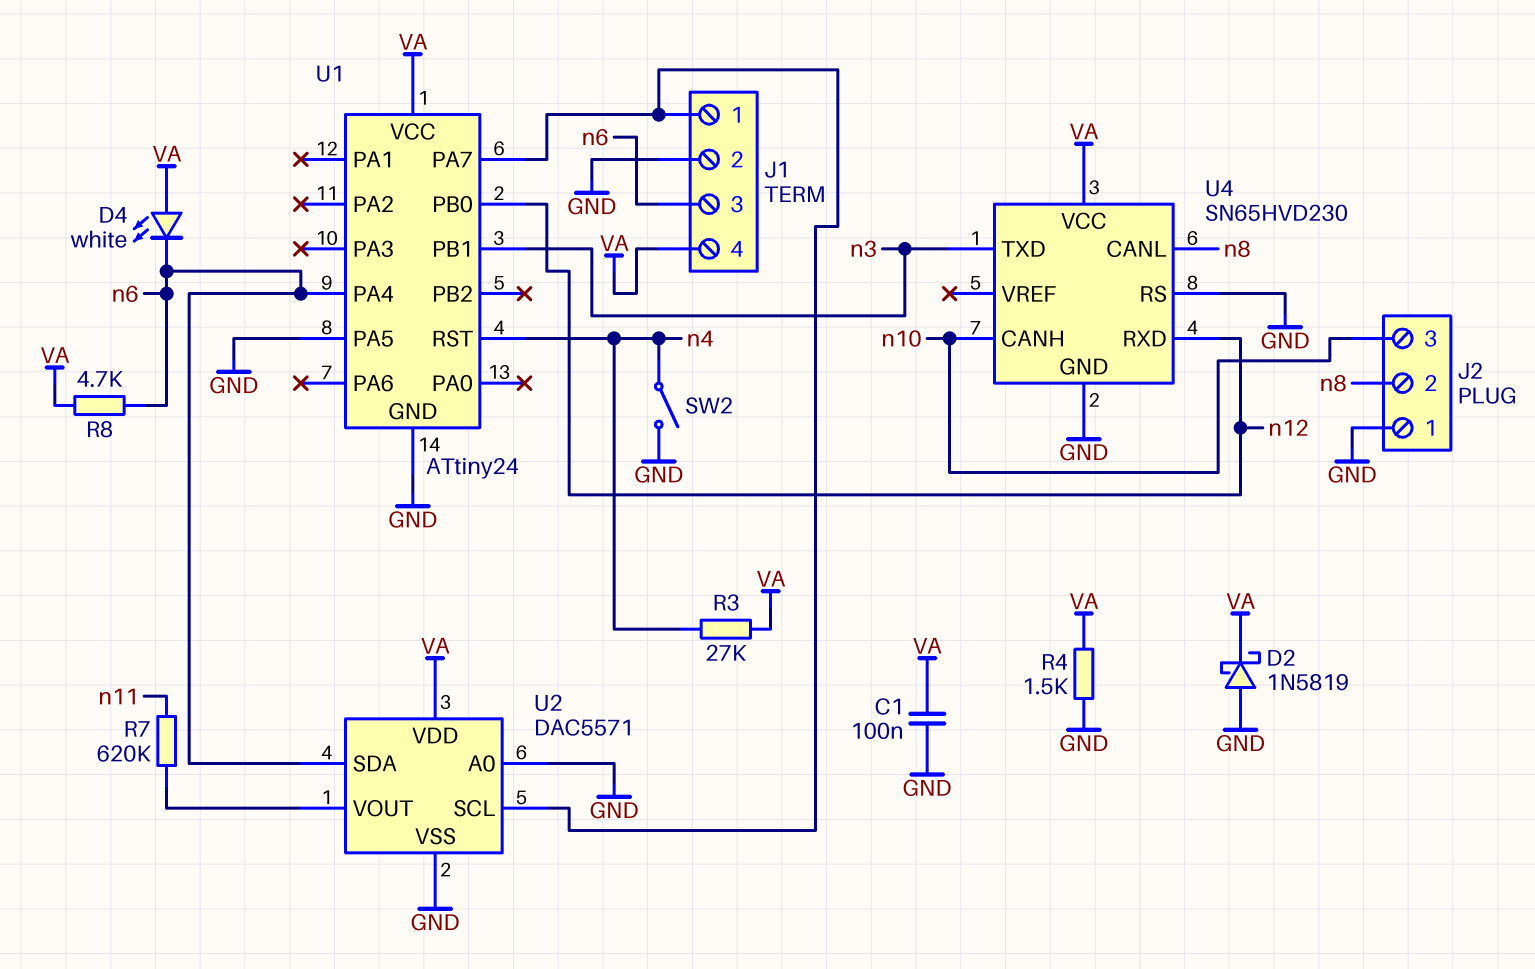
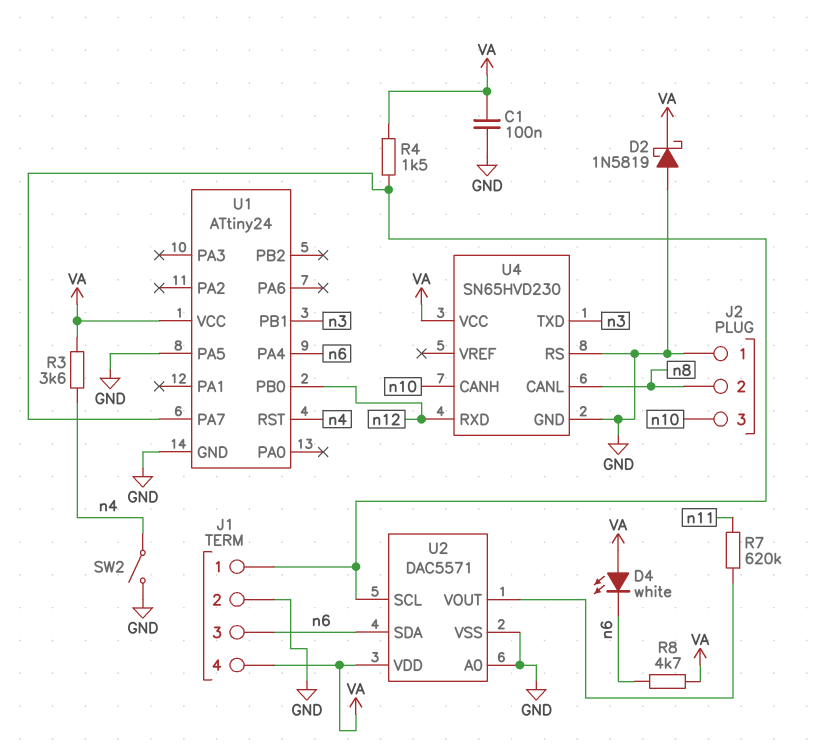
R3: 27k (VA, n4) -> 3.6k (VA, n4)
R4: 1.5k (GND, VA) -> 1.5k (J1/1, VA)

